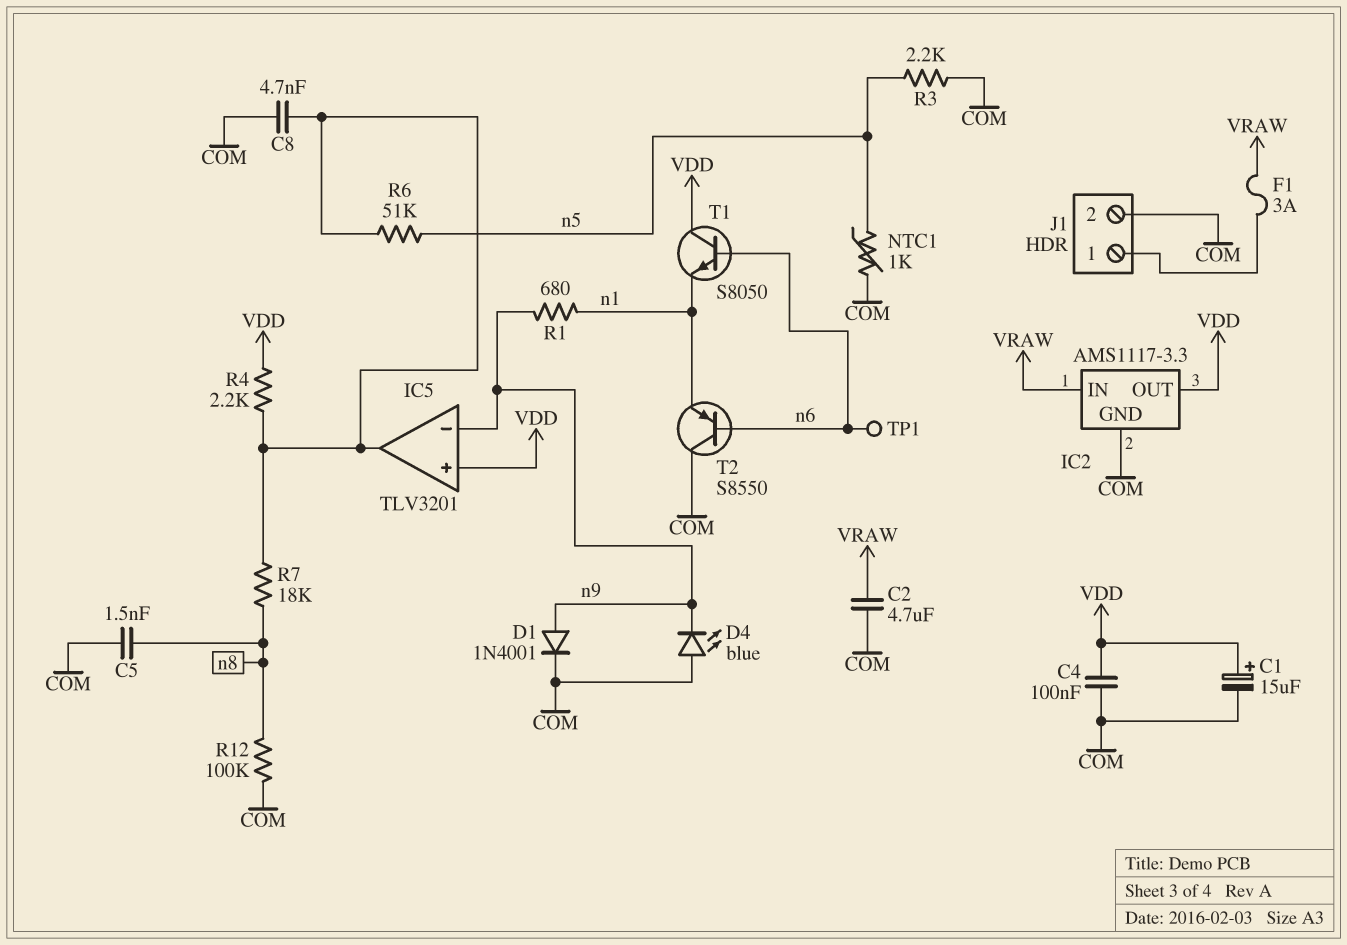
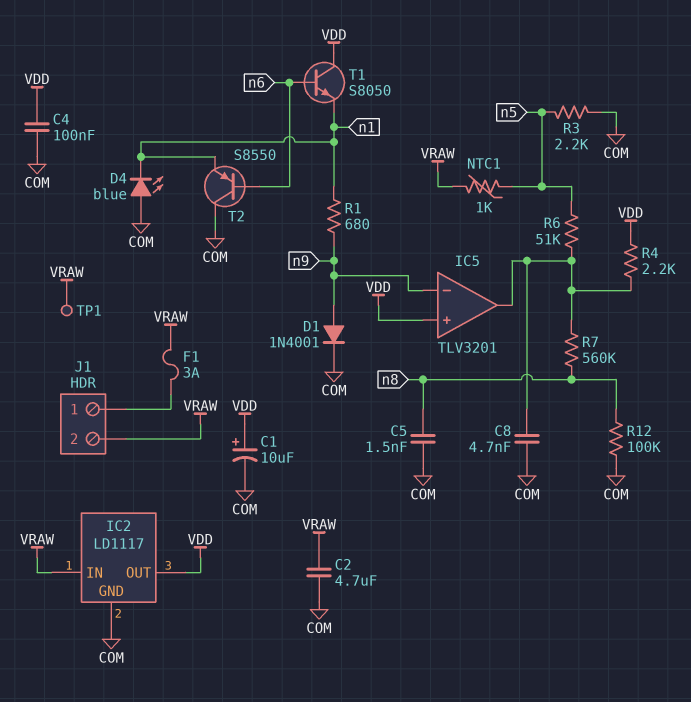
C1: 15uF (plus VDD, minus COM) -> 10uF (plus VDD, minus COM)
D4: LED blue (A COM, K n9) -> LED blue (A COM, K n1)
IC2: AMS1117-3.3 -> LD1117
J1 pin 2: COM -> VRAW
NTC1: 1k (COM, n5) -> 1k (VRAW, n5)
R7: 18k (IC5/out, n8) -> 560k (IC5/out, n8)
TP1: test point (n6) -> test point (VRAW)

